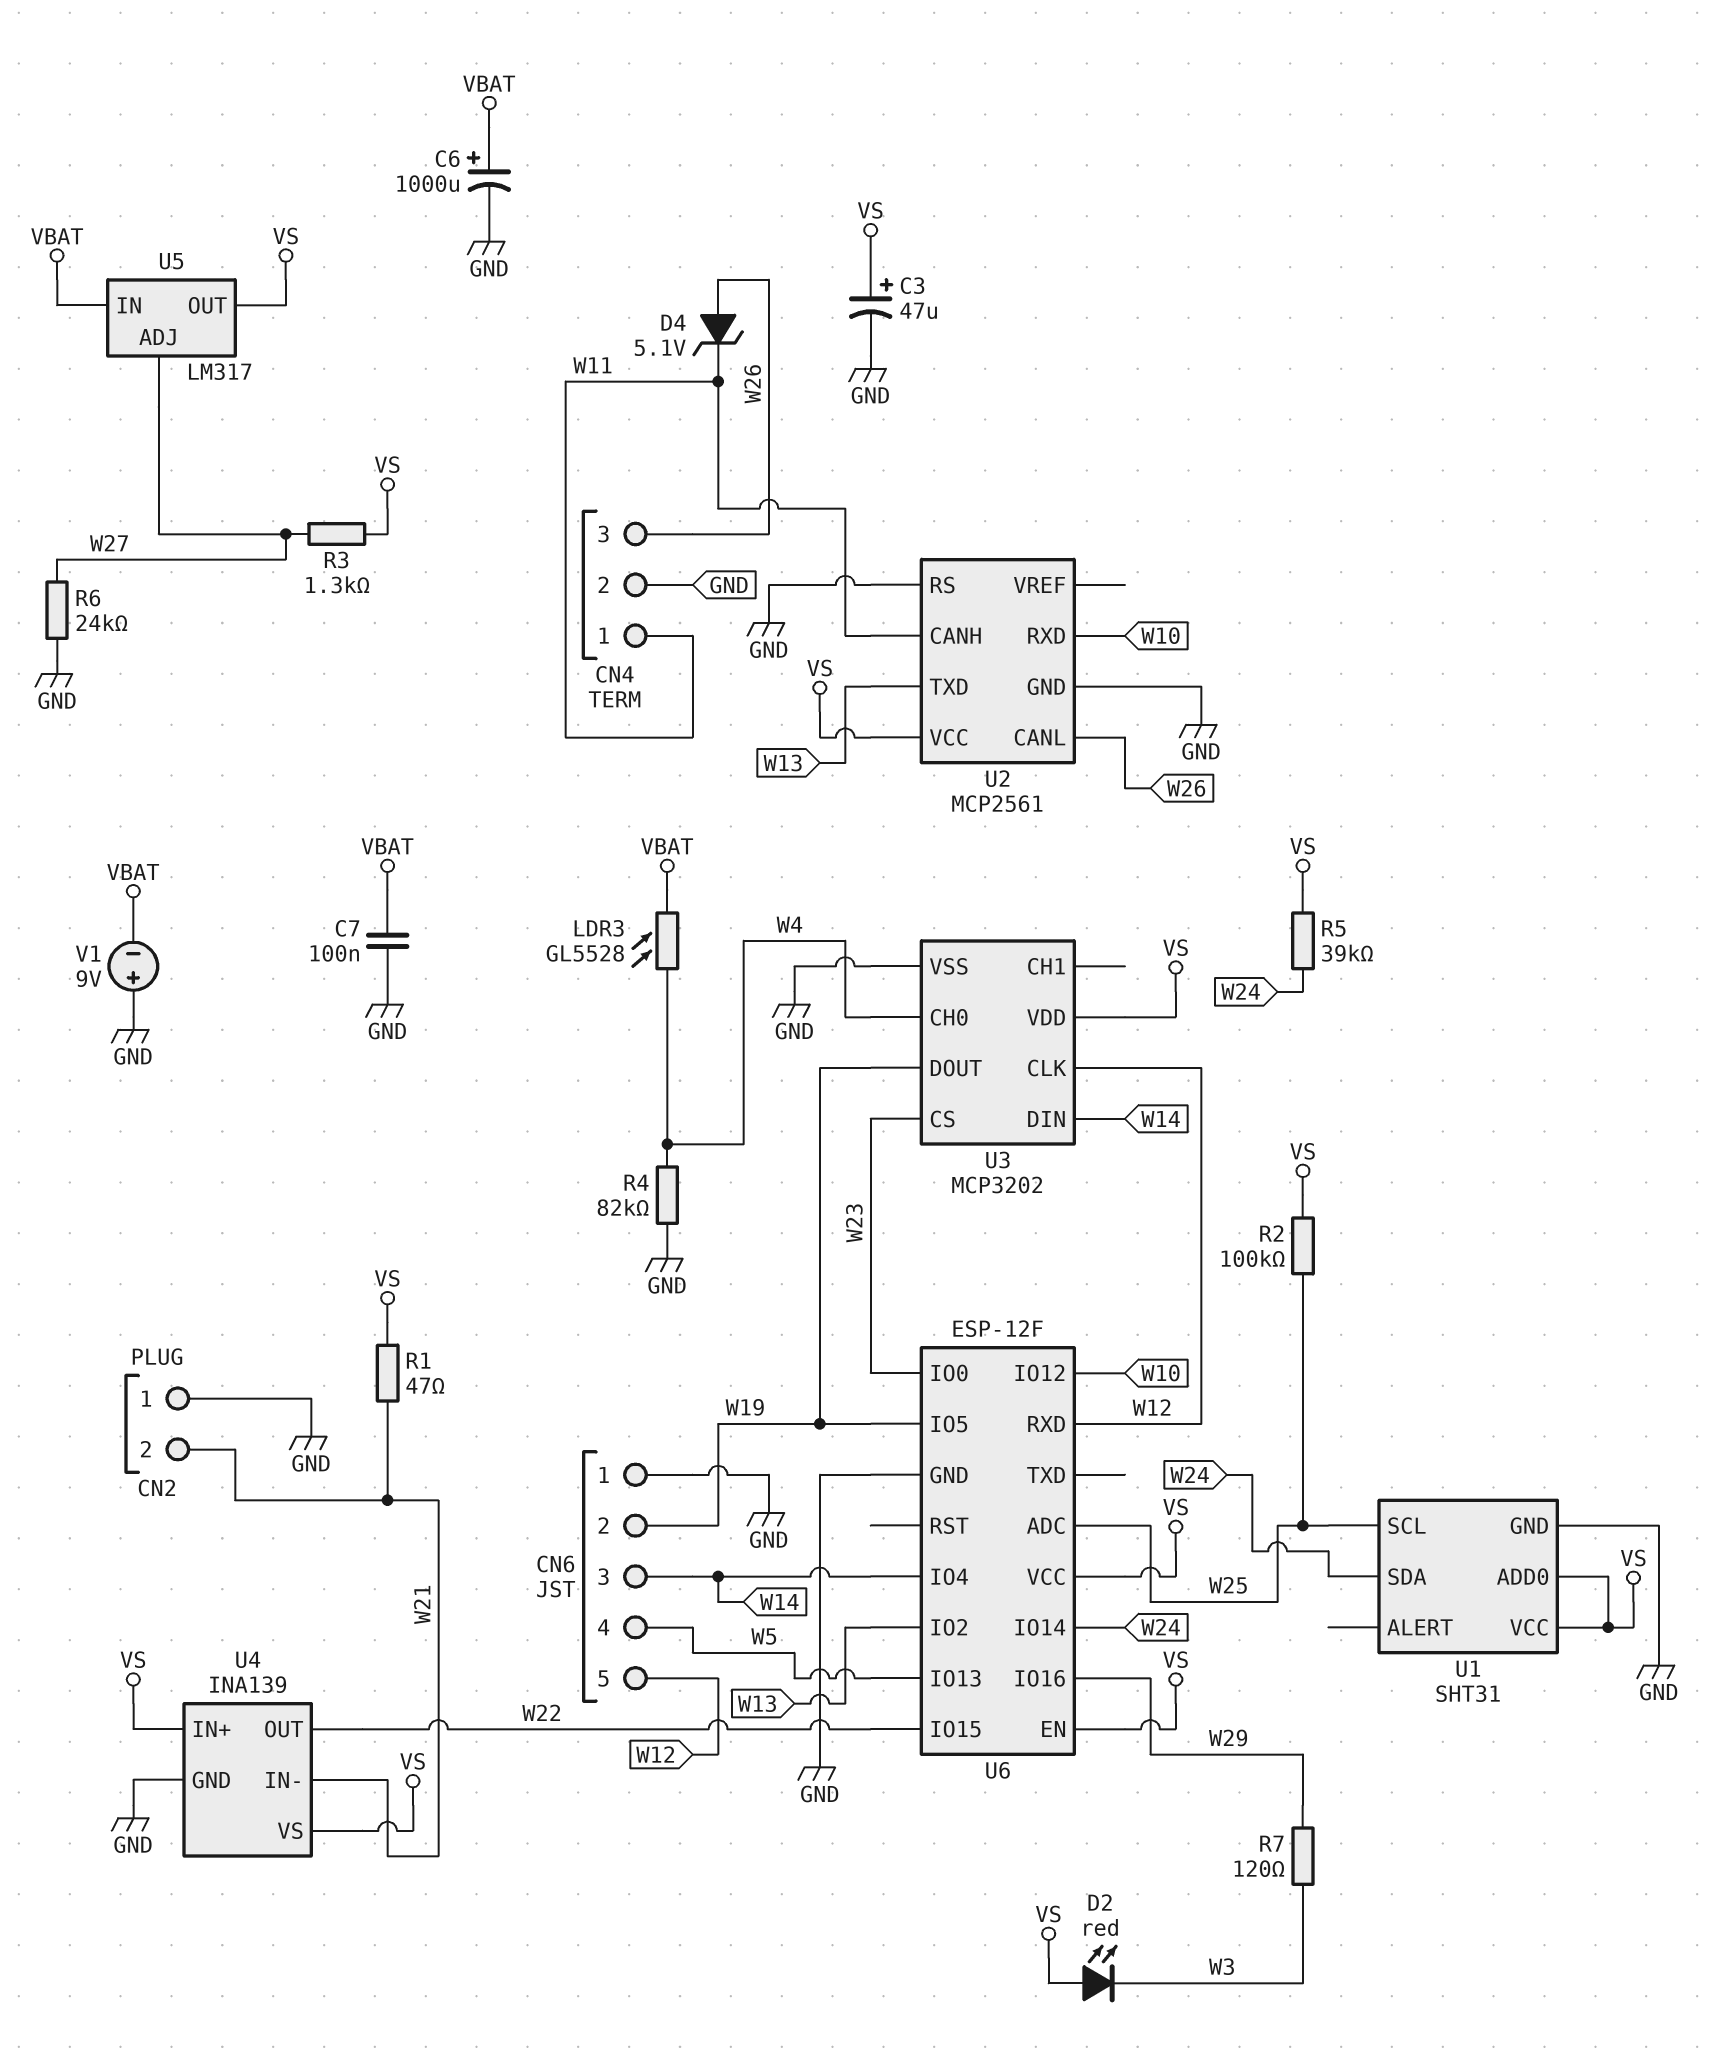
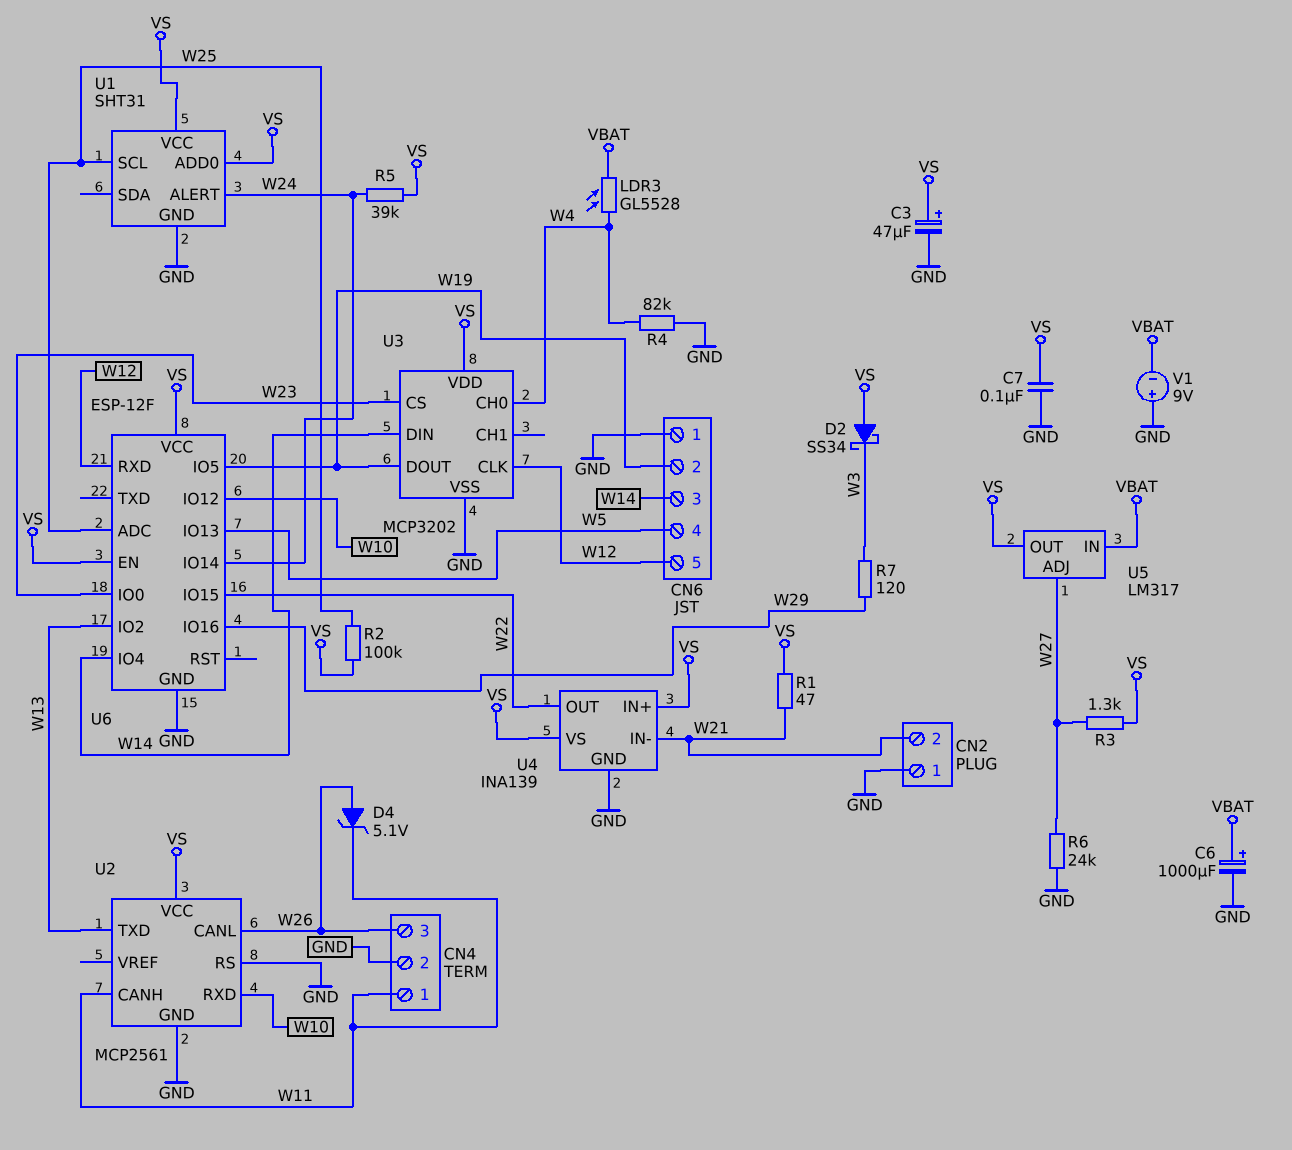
C7: 100nF (GND, VBAT) -> 100nF (GND, VS)
D2: LED red (A VS, K W3) -> schottky SS34 (A VS, K W3)
U1 pin ALERT: none -> W24
U1 pin SDA: W24 -> none

